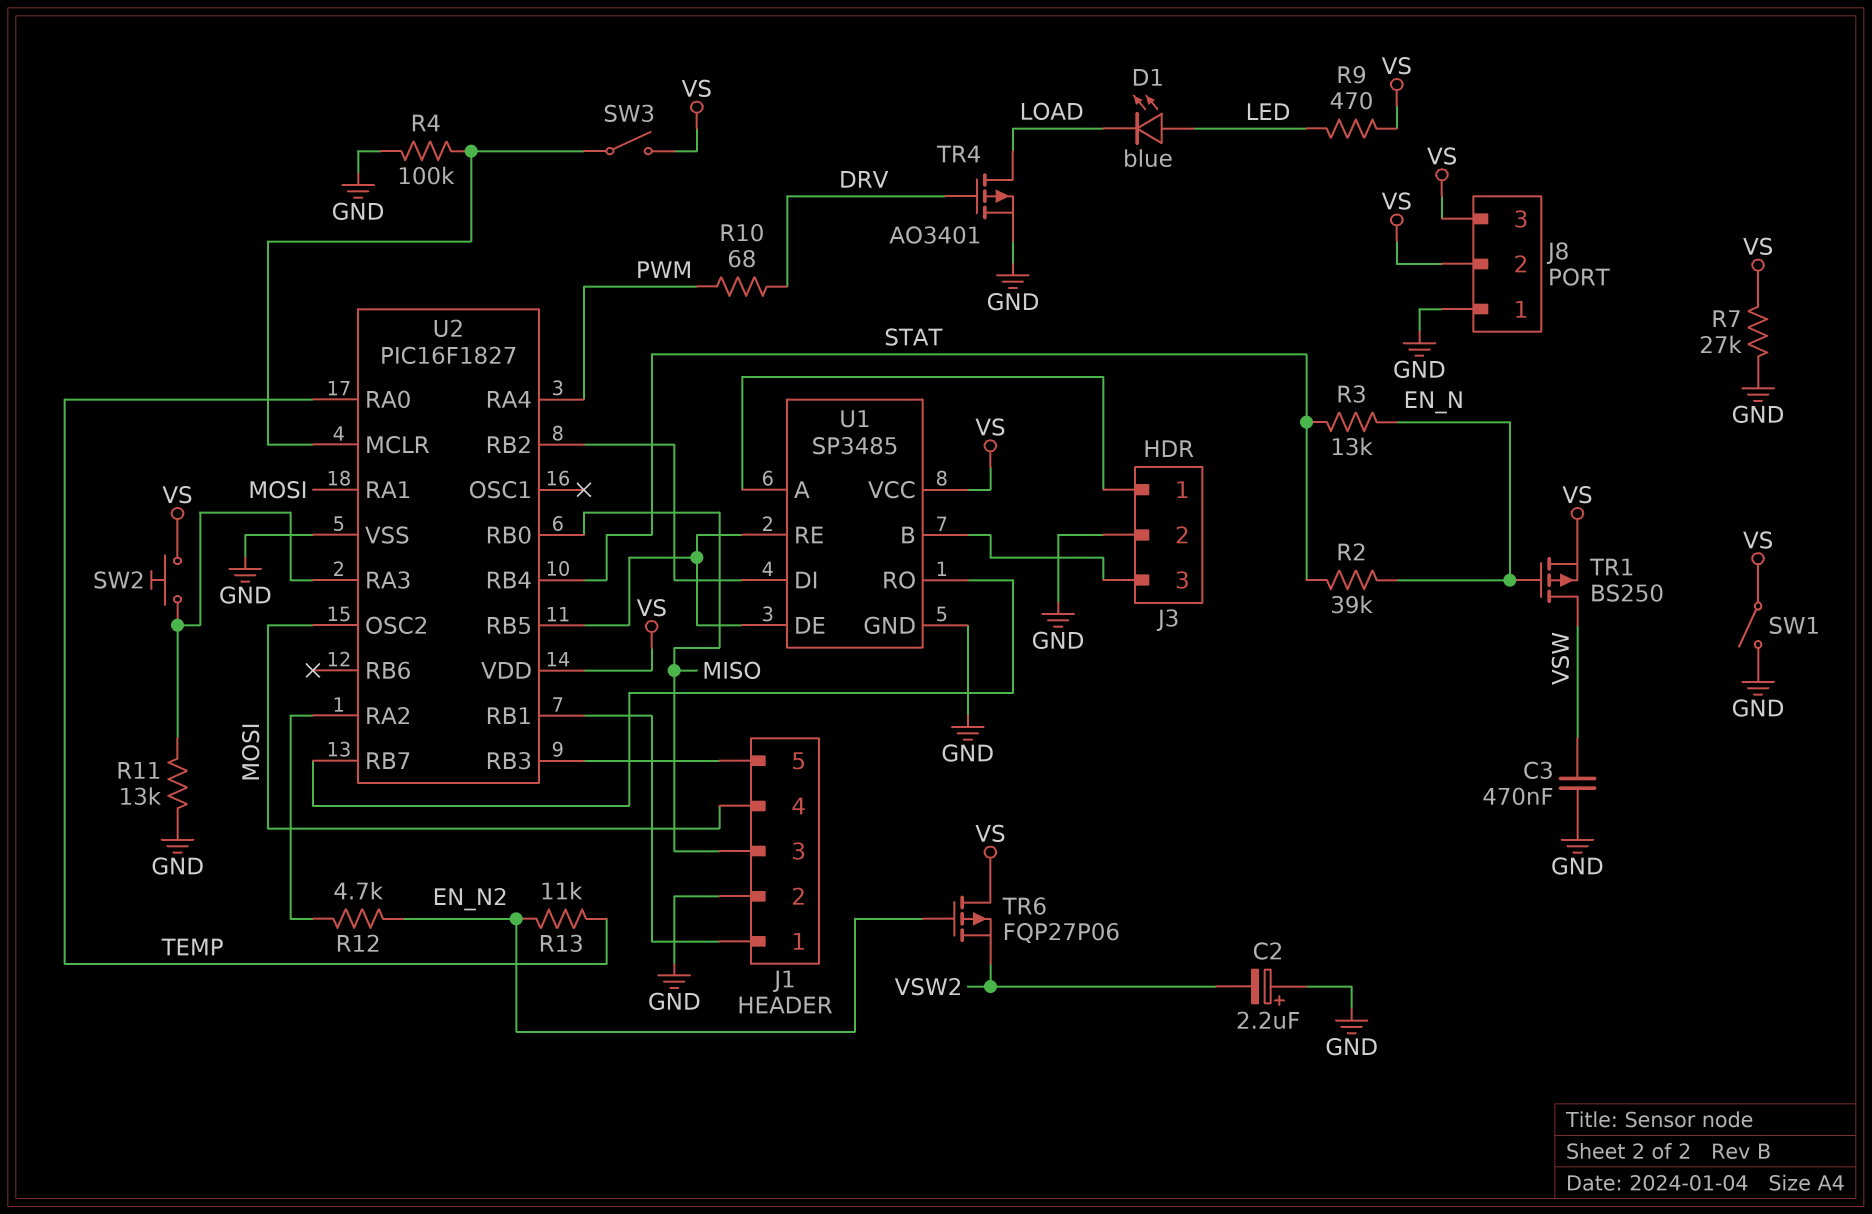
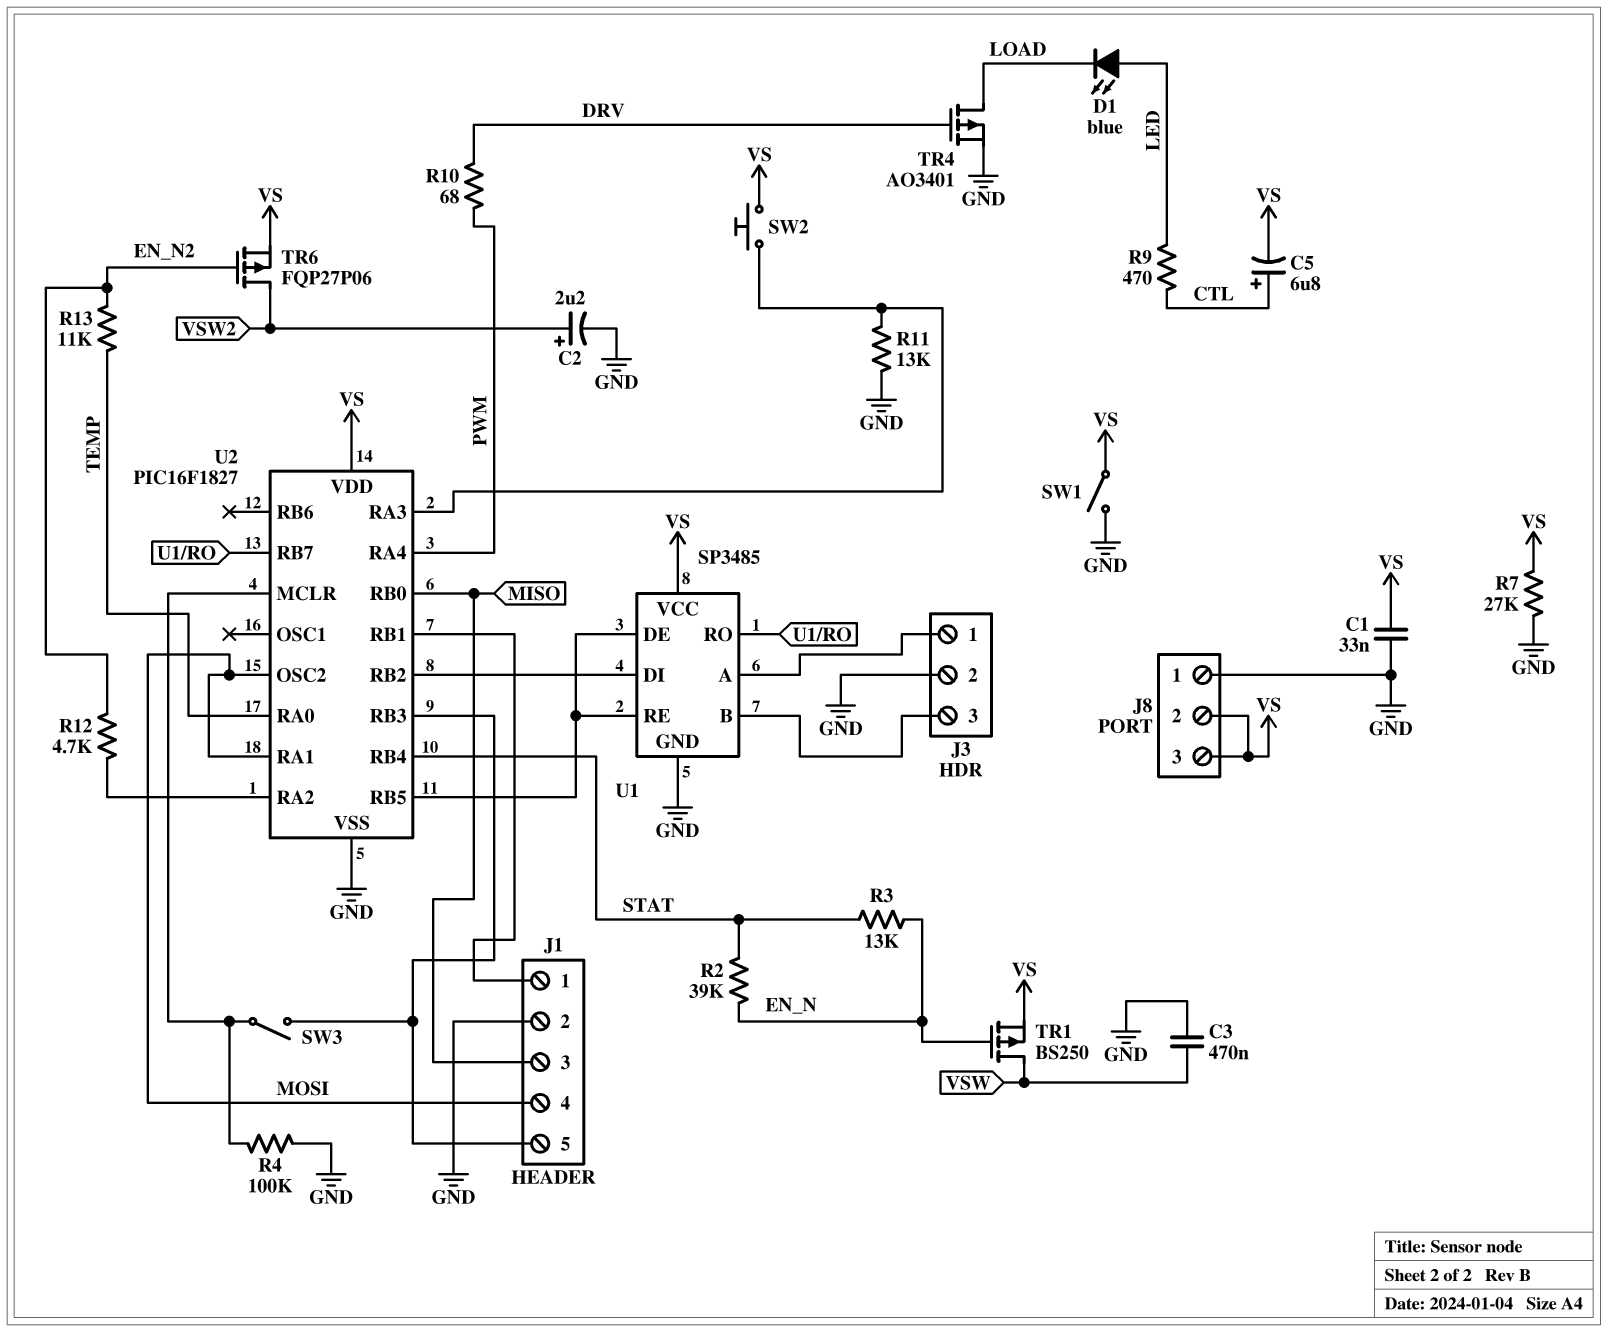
C1: none -> 33nF (GND, VS)
C2: 2.2uF (plus GND, minus VSW2) -> 2.2uF (plus VSW2, minus GND)
C5: none -> 6.8uF (plus CTL, minus VS)
R9: 470 (LED, VS) -> 470 (CTL, LED)
SW3: switch (U2/MCLR, VS) -> switch (J1/5, U2/MCLR)
TR6: PMOS FQP27P06 (G EN_N2, D VS, S VSW2) -> PMOS FQP27P06 (G EN_N2, D VSW2, S VS)

